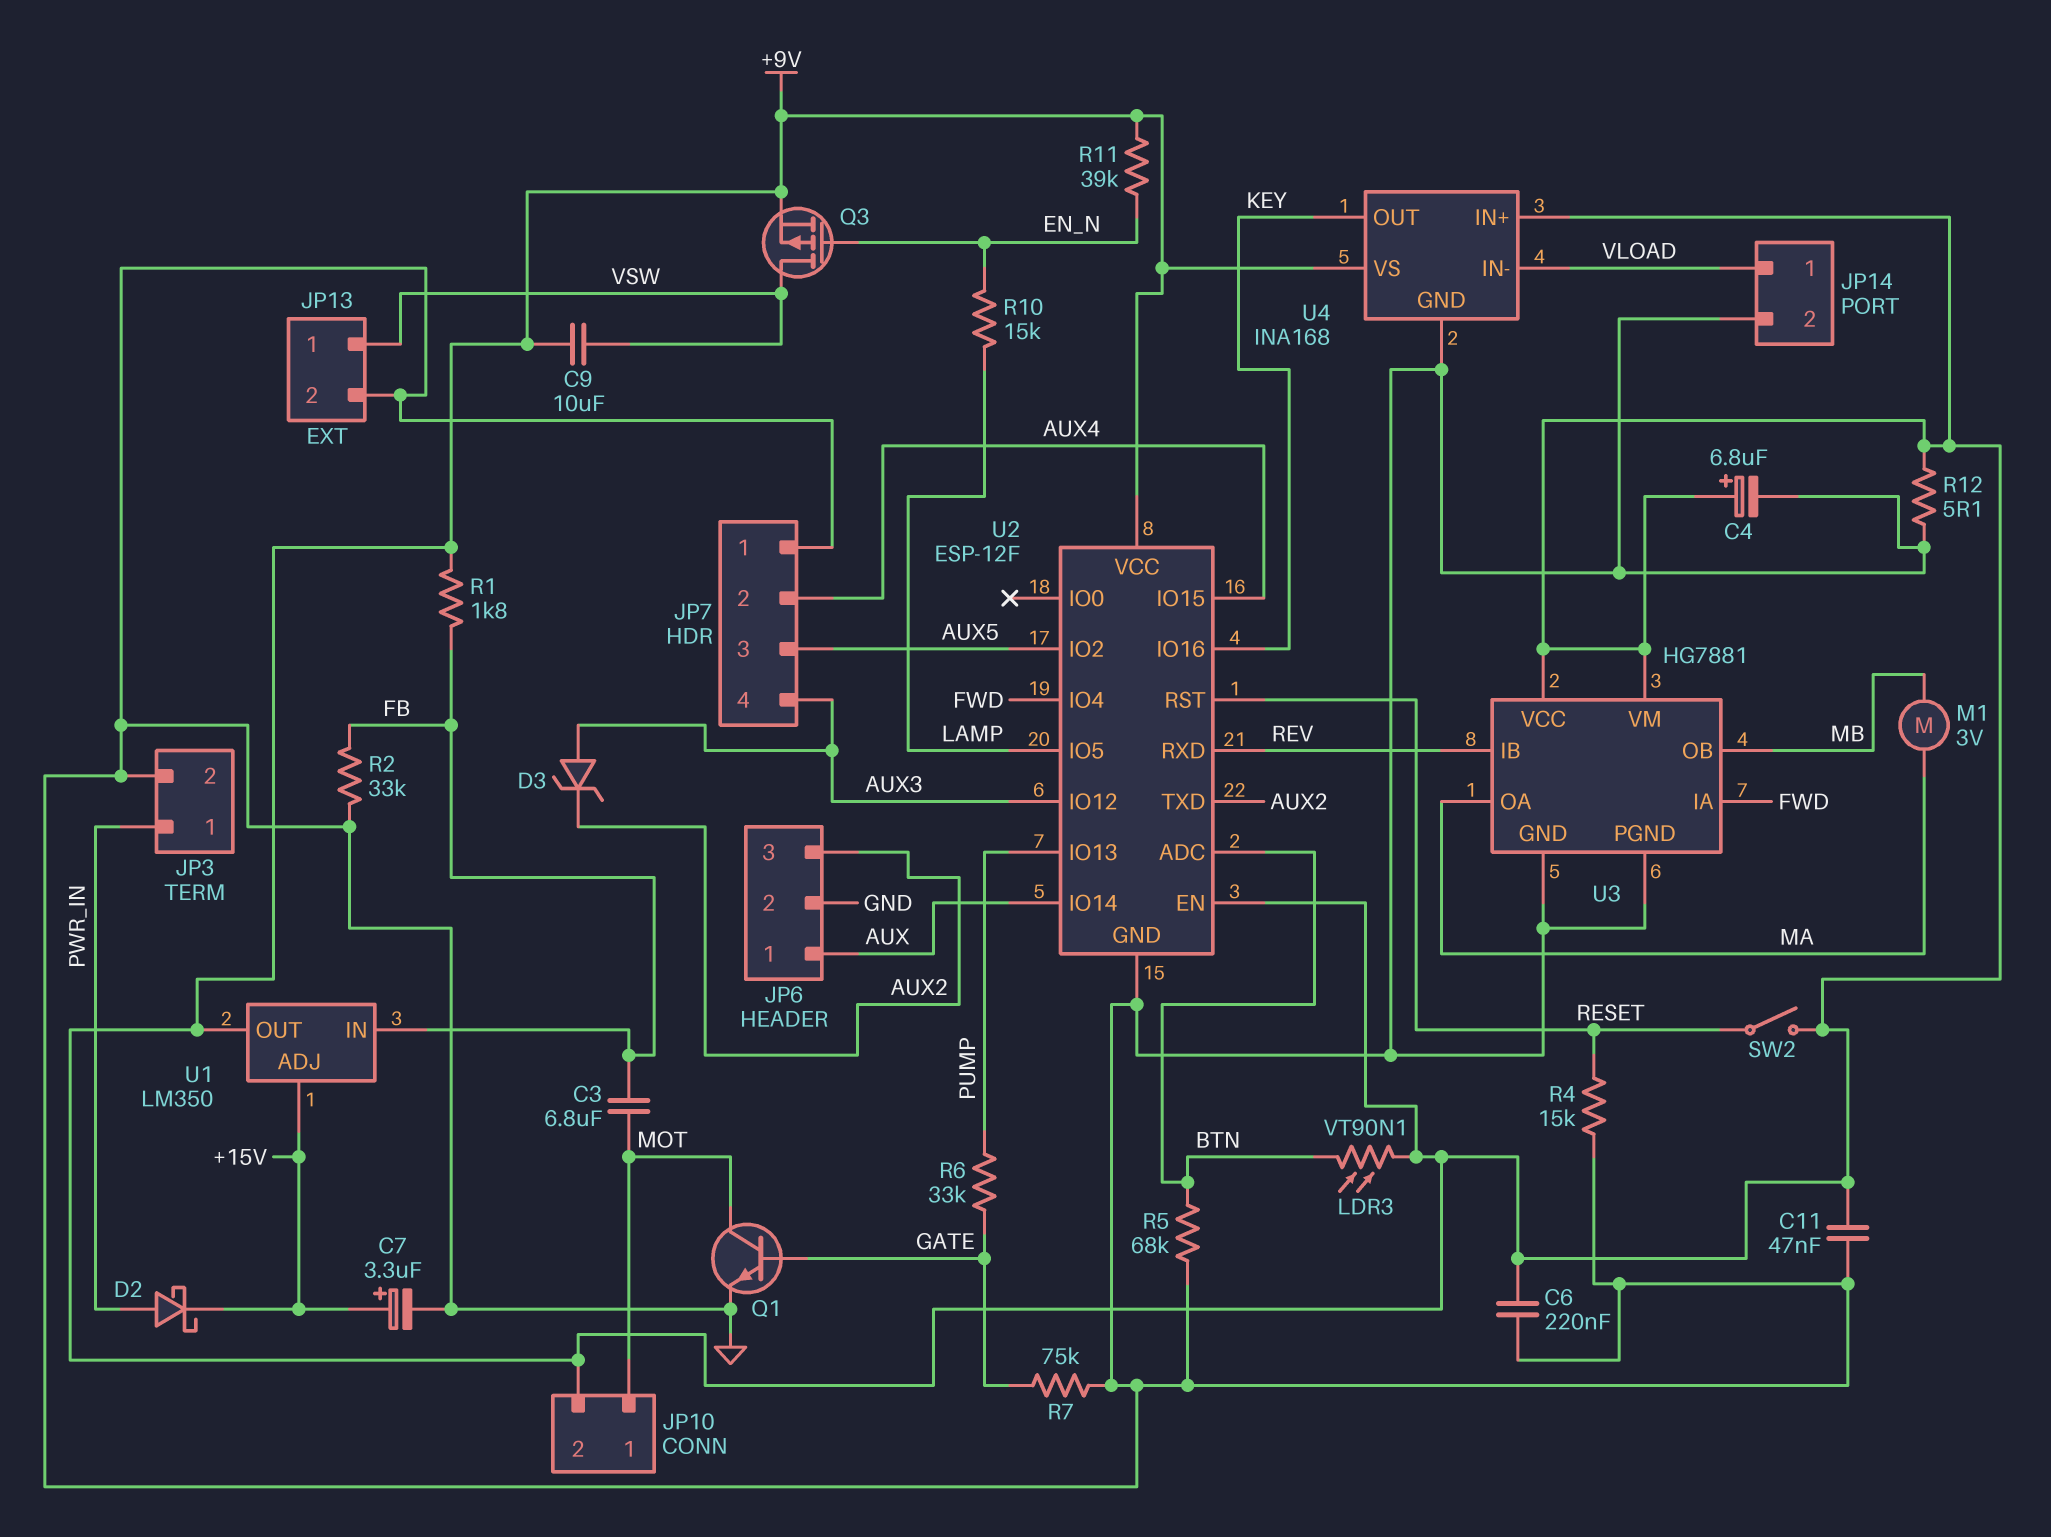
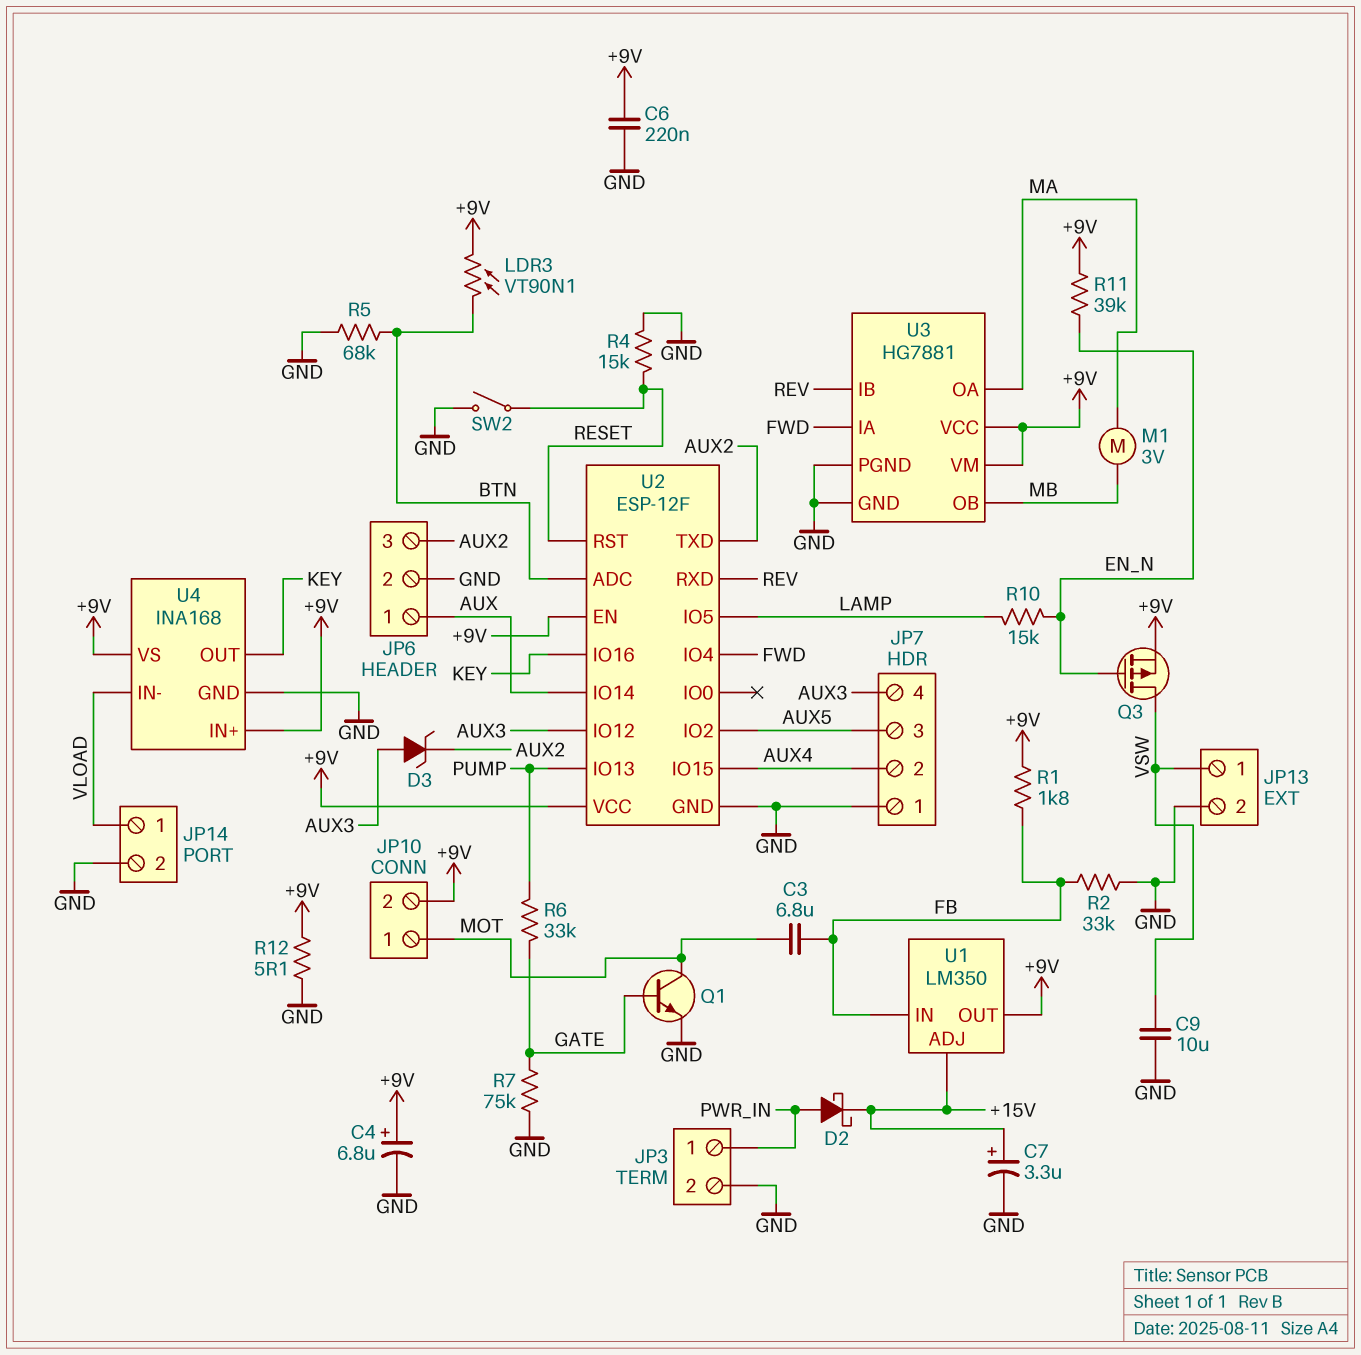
C9: 10uF (+9V, VSW) -> 10uF (GND, VSW)
C11: 47nF (+9V, GND) -> none
SW2: switch (+9V, RESET) -> switch (GND, RESET)

